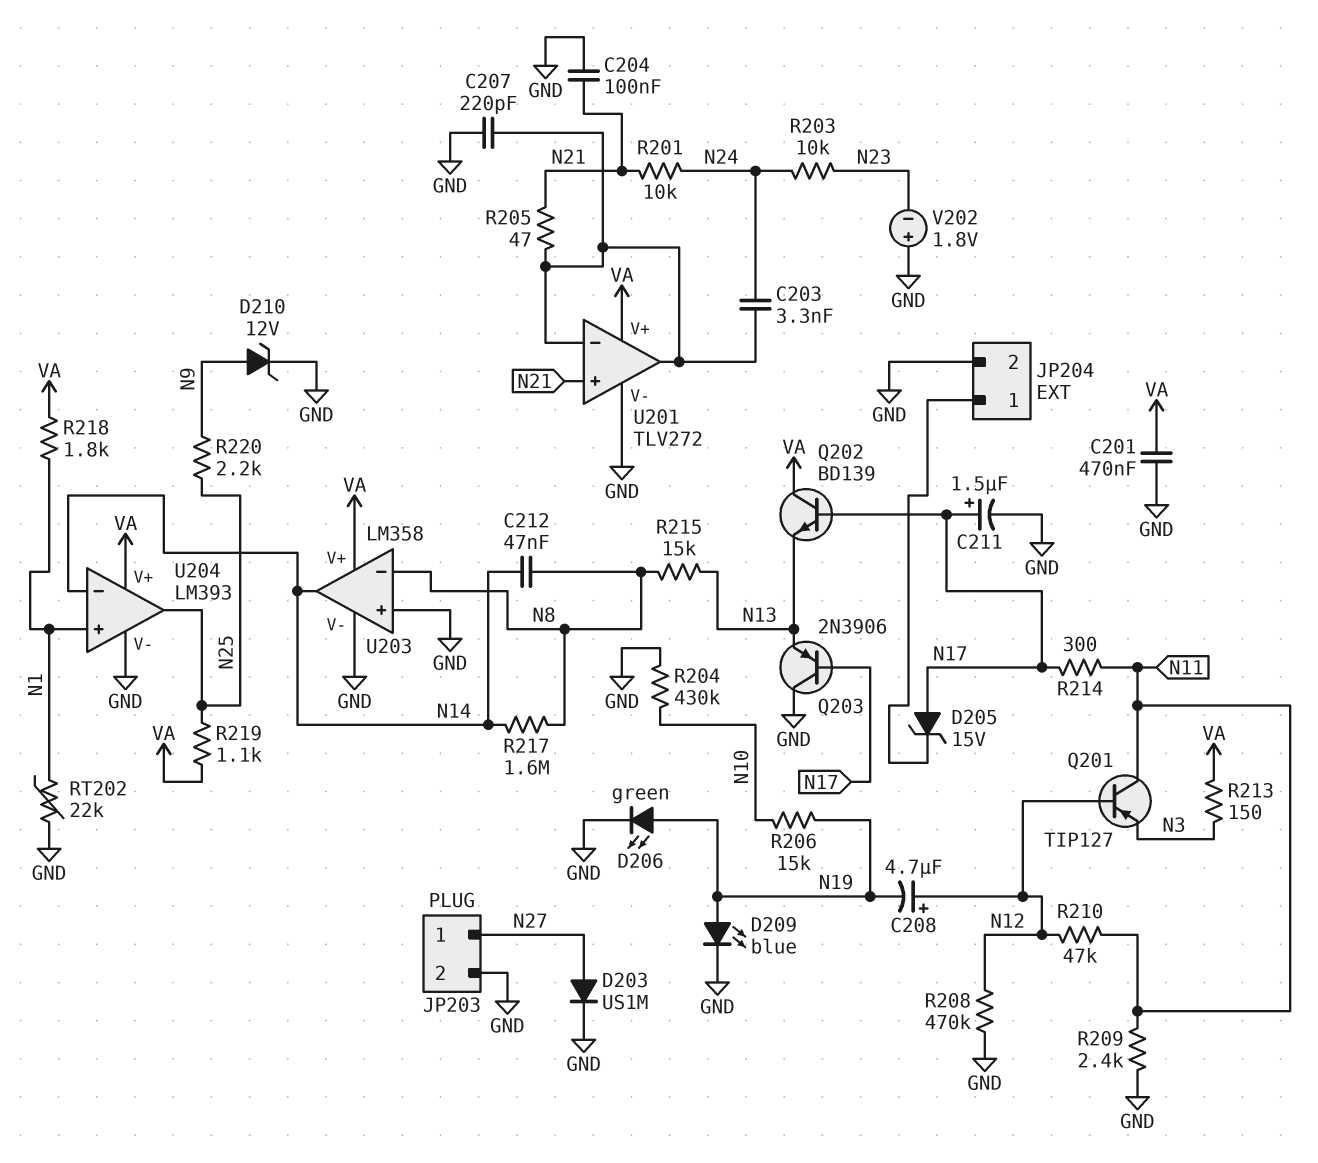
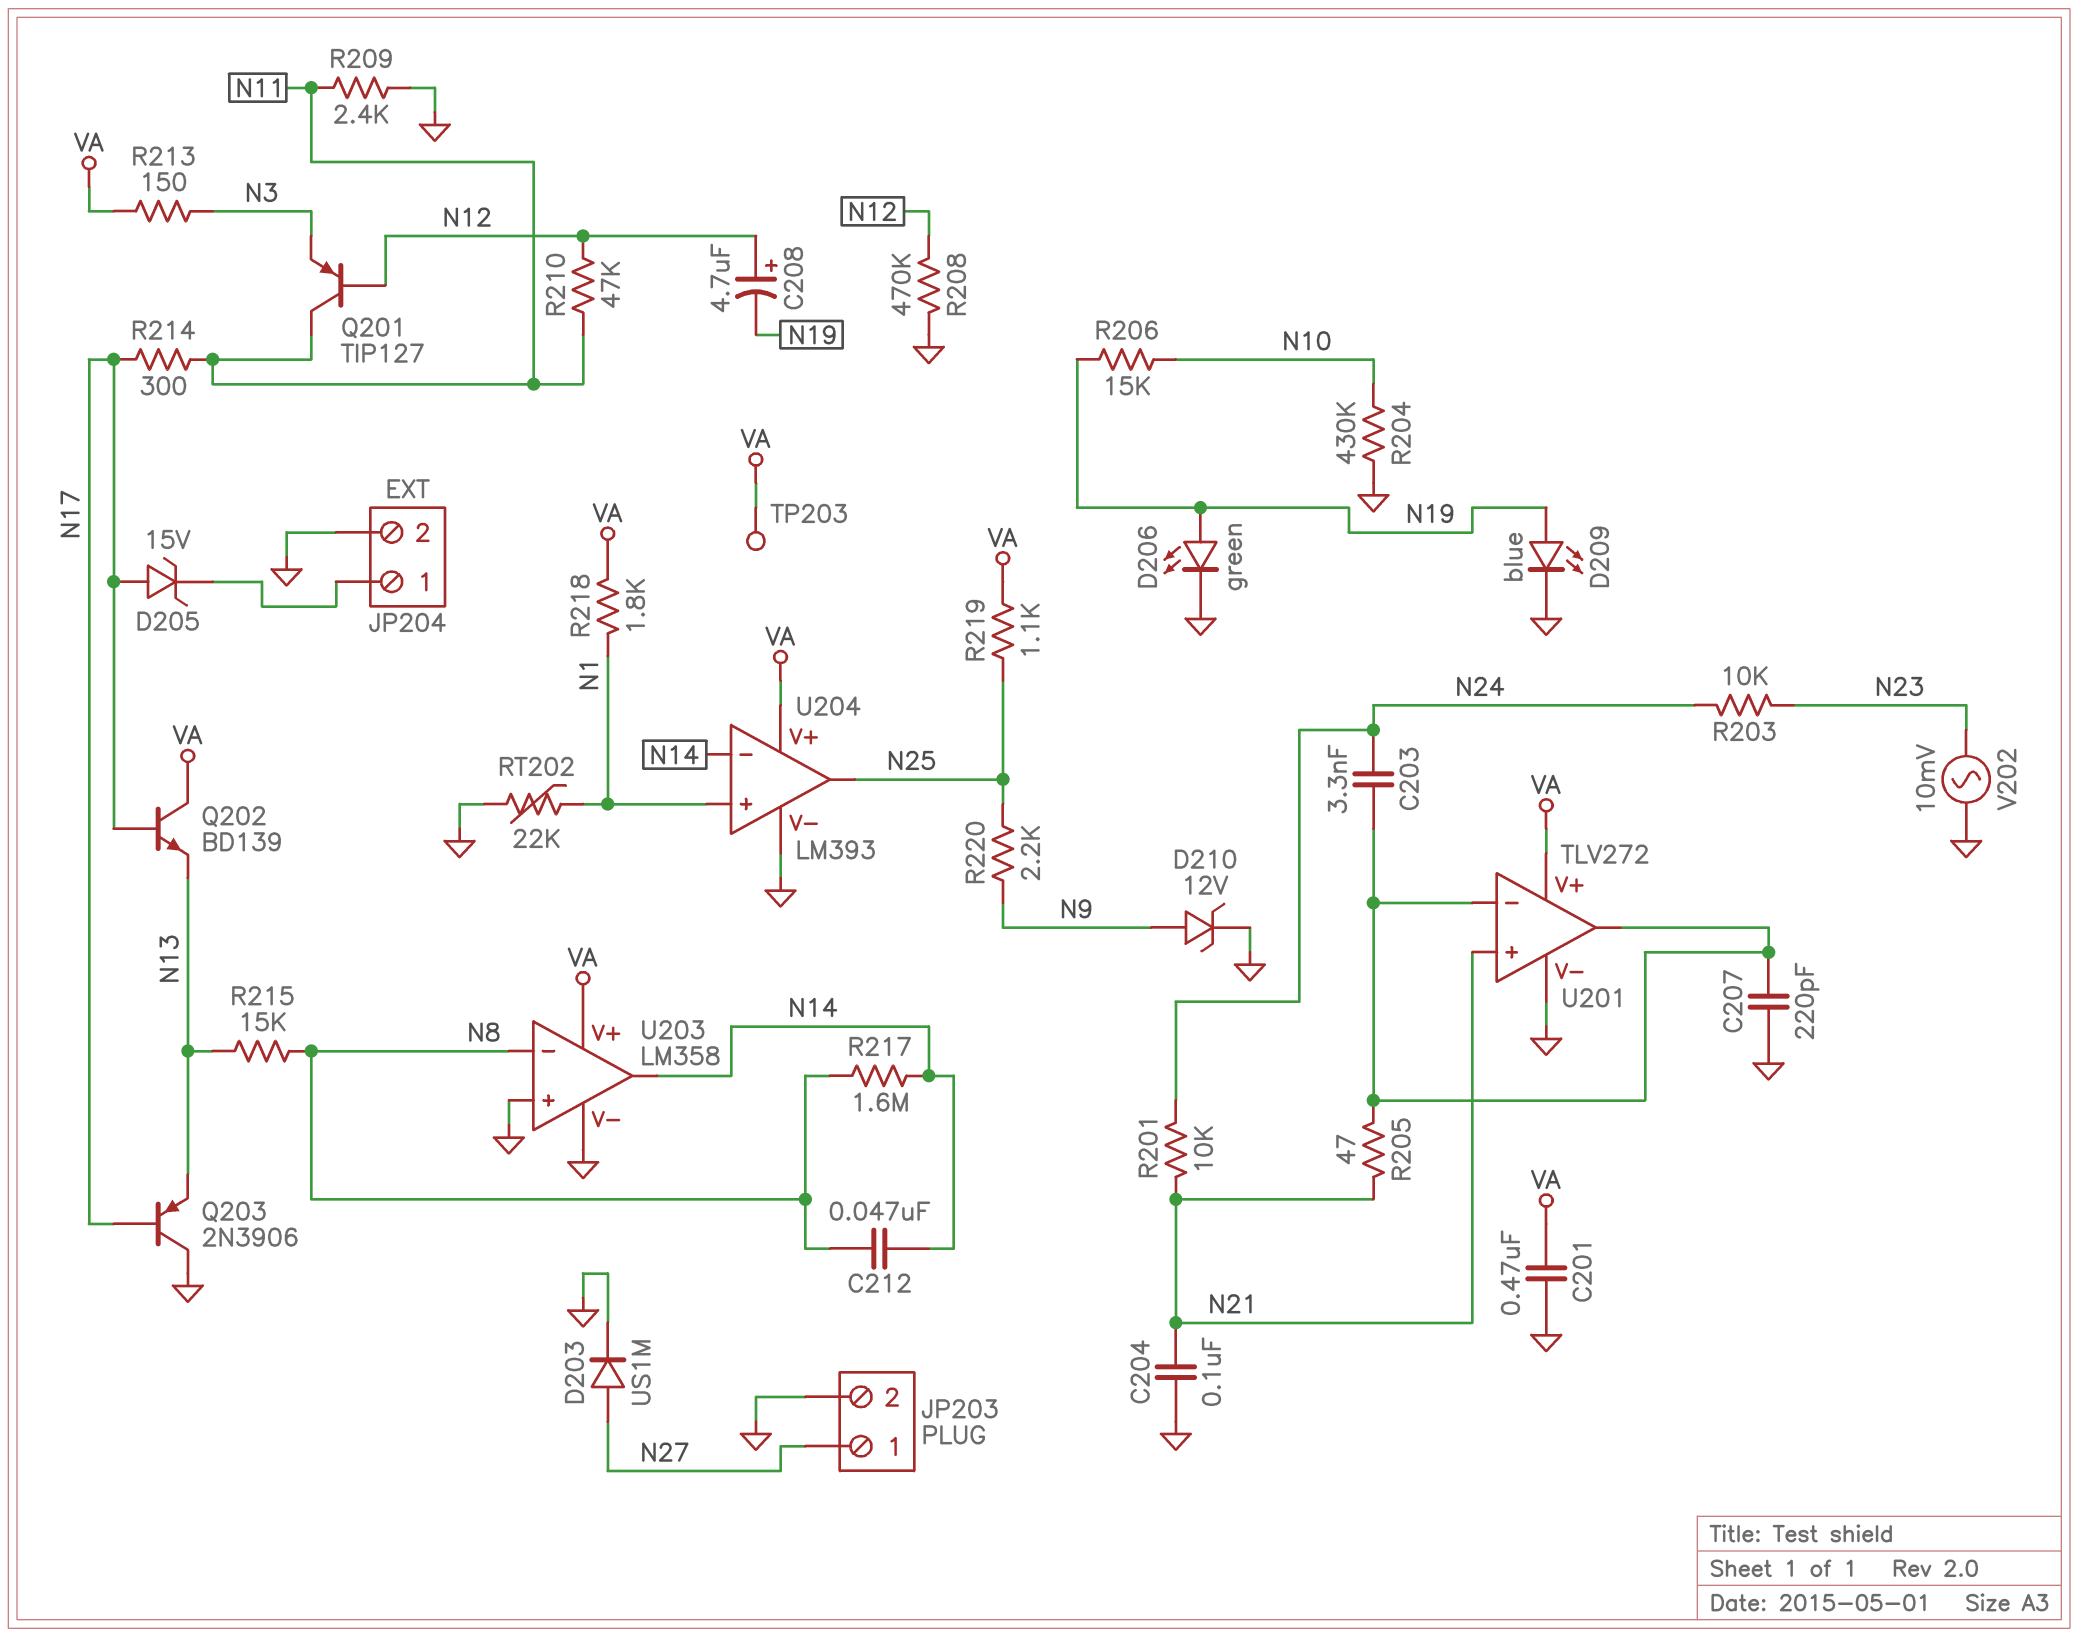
C211: 1.5uF (plus N17, minus GND) -> none
TP203: none -> test point (VA)
V202: 1.8V (plus GND, minus N23) -> AC 10mV (GND, N23)

